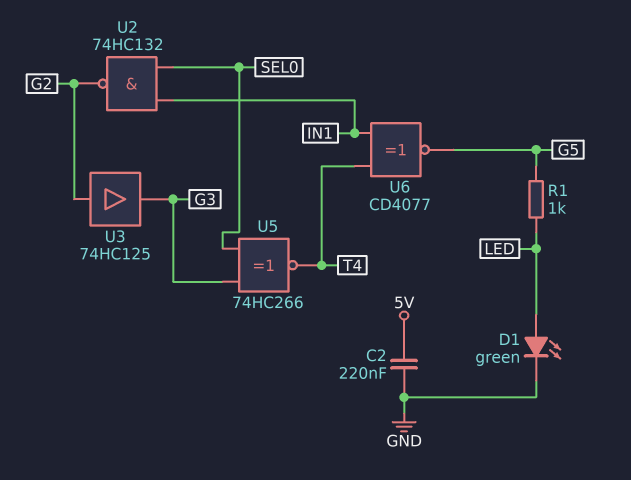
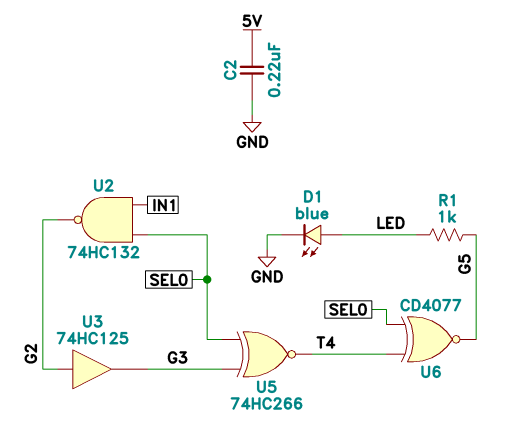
D1: LED green (A LED, K GND) -> LED blue (A LED, K GND)
U6: XNOR CD4077 (in IN1, in T4, out G5) -> XNOR CD4077 (in SEL0, in T4, out G5)

